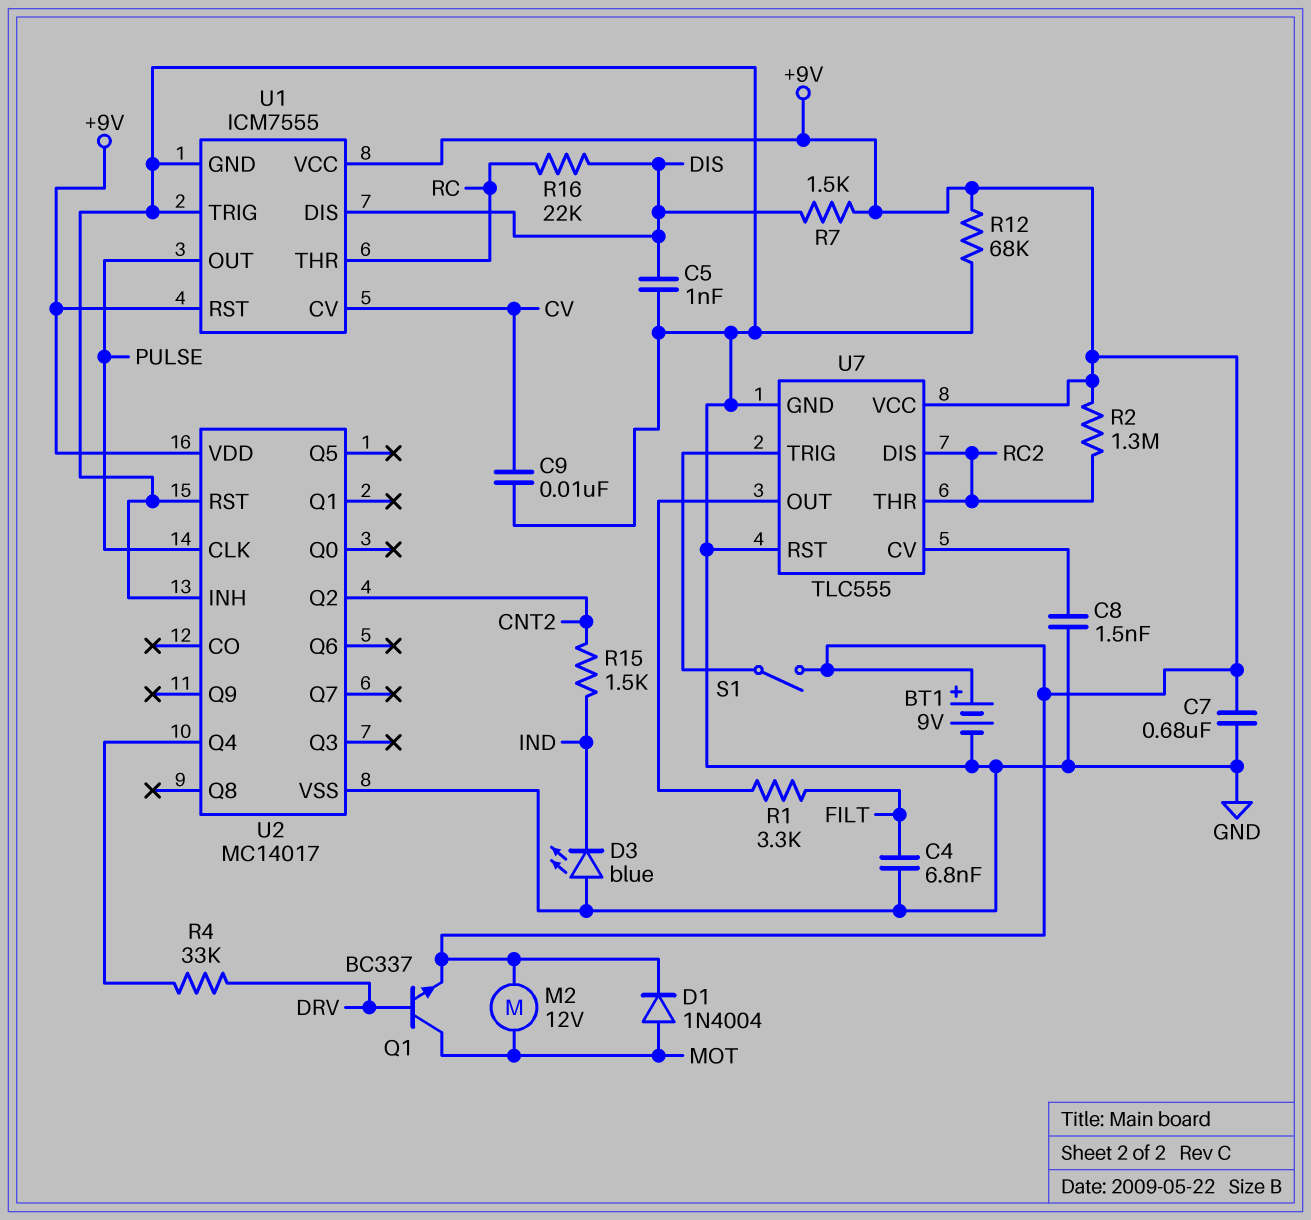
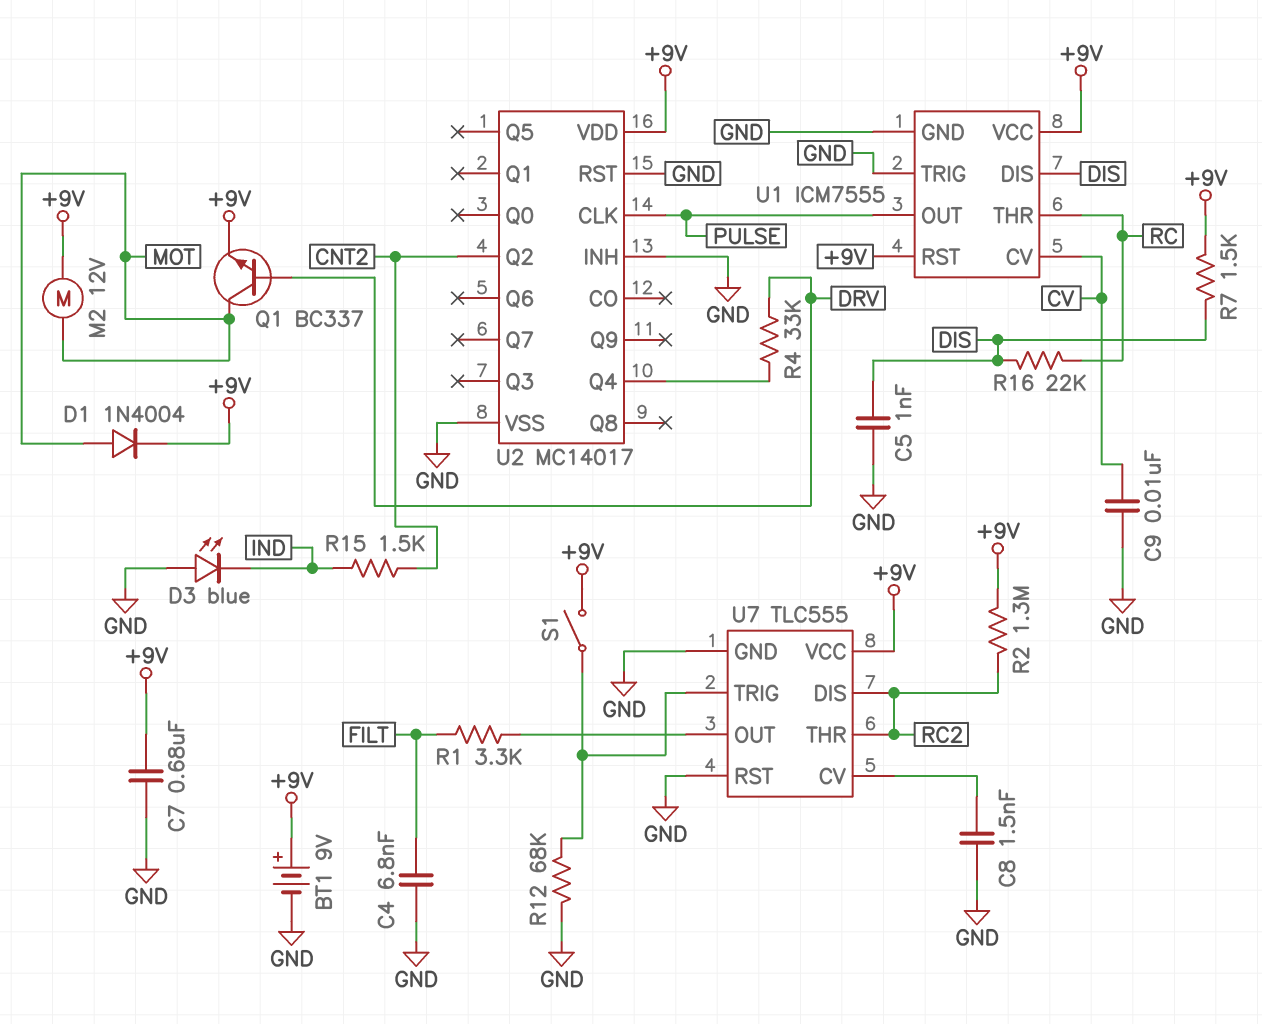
R12: 68k (+9V, GND) -> 68k (GND, U7/TRIG)

